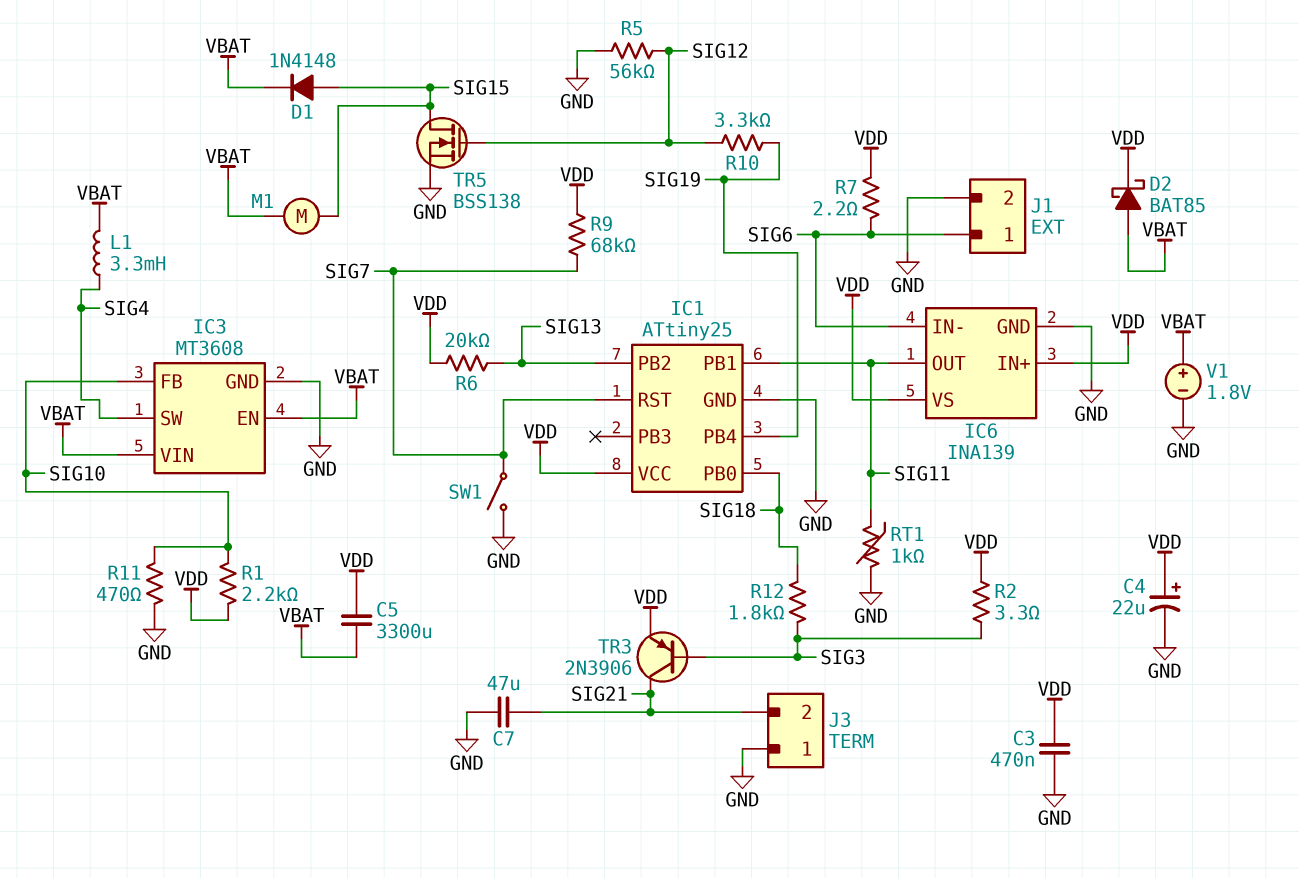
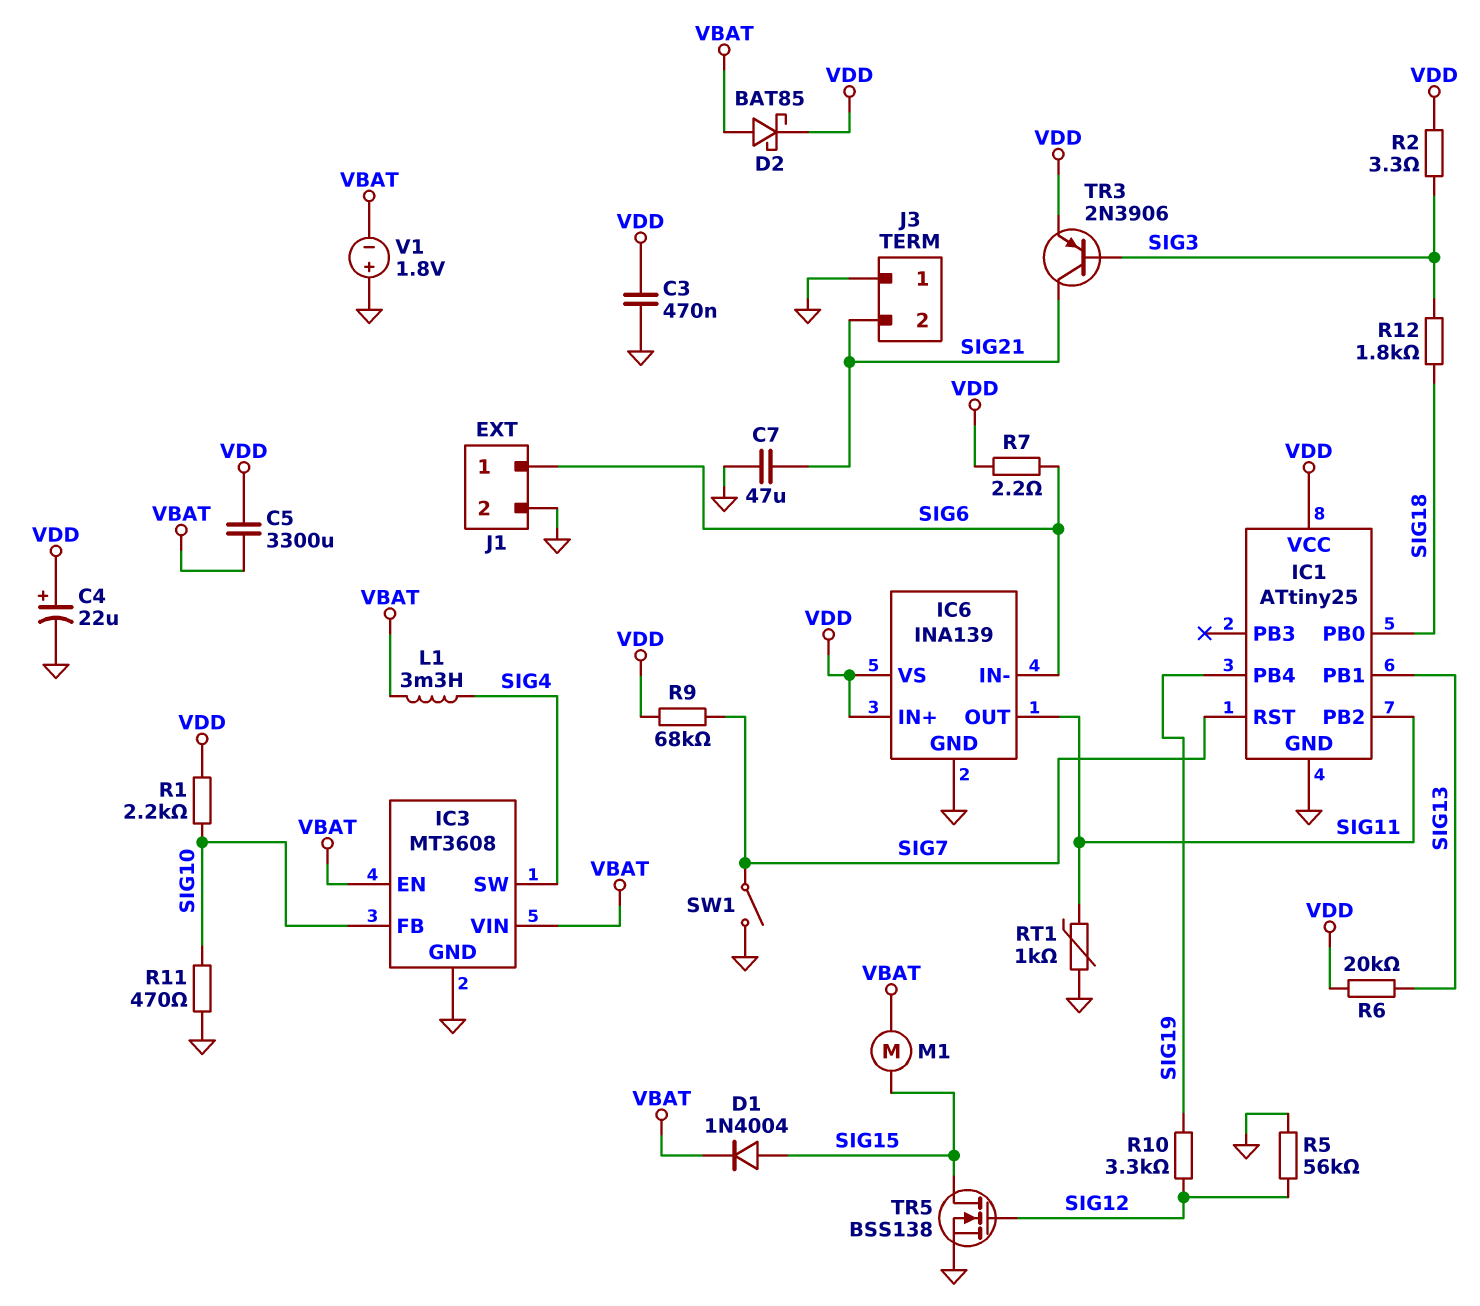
D1: diode 1N4148 (A SIG15, K VBAT) -> diode 1N4004 (A SIG15, K VBAT)
IC1 pin PB1: SIG11 -> SIG13
IC1 pin PB2: SIG13 -> SIG11
V1: 1.8V (plus VBAT, minus GND) -> 1.8V (plus GND, minus VBAT)

